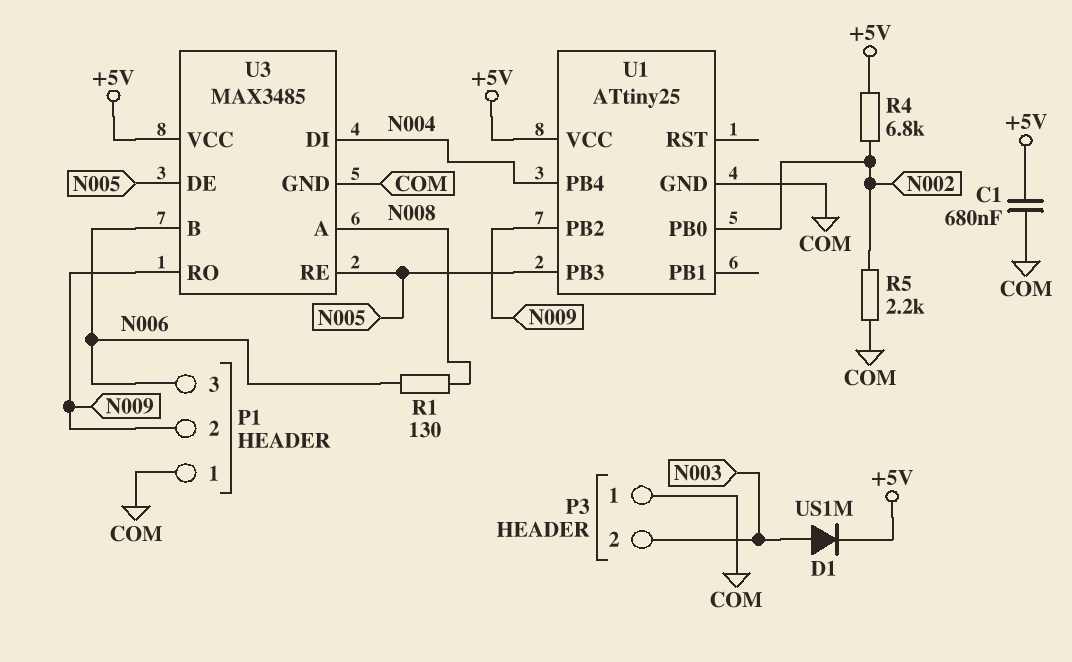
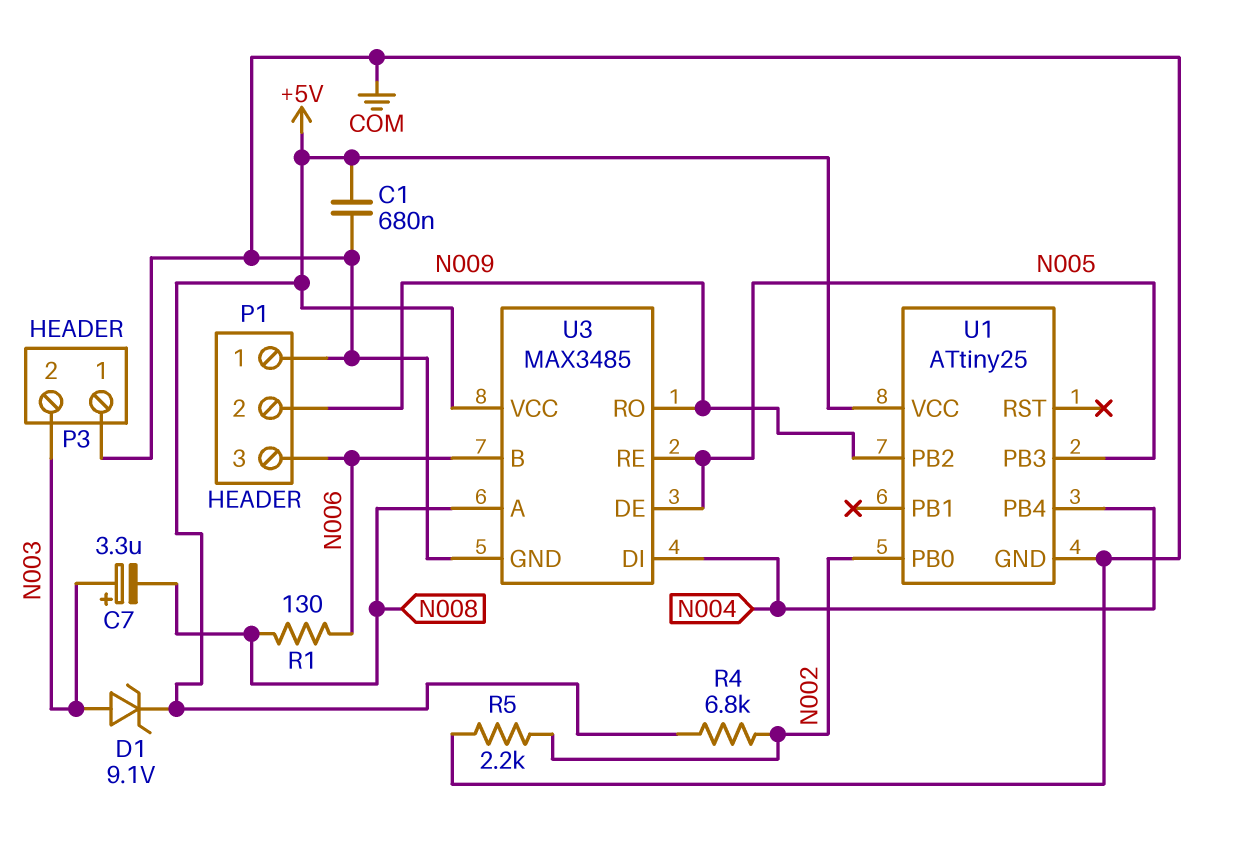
C7: none -> 3.3uF (plus N003, minus N008)
D1: diode US1M (A N003, K +5V) -> zener 9.1V (A N003, K +5V)

